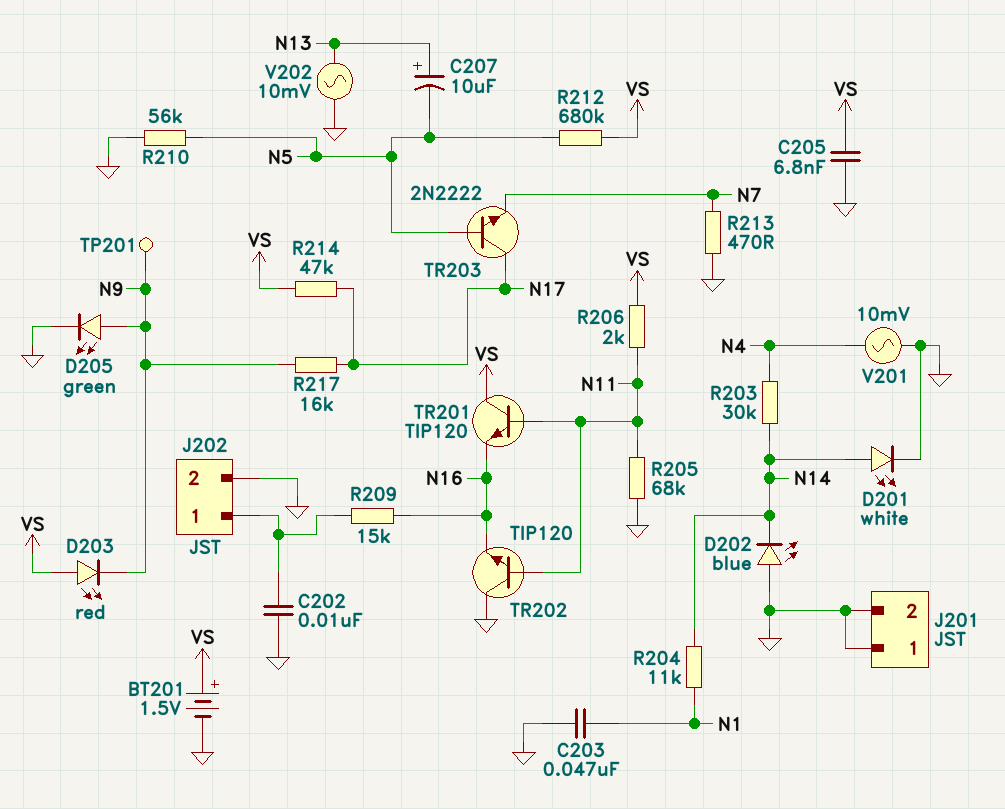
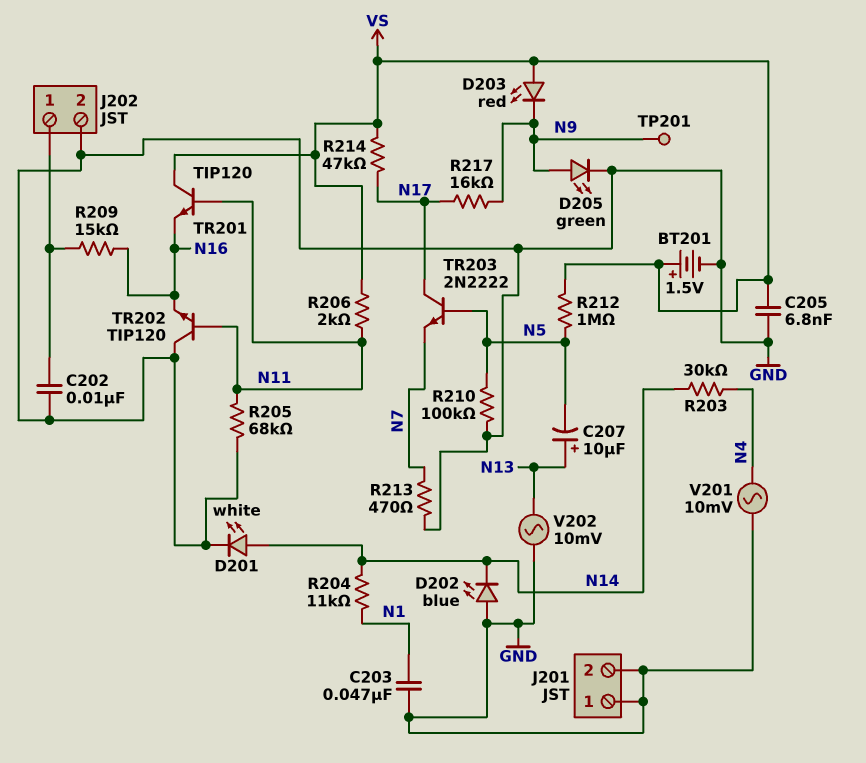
R210: 56k (GND, N5) -> 100k (GND, N5)
R212: 680k (N5, VS) -> 1M (N5, VS)

